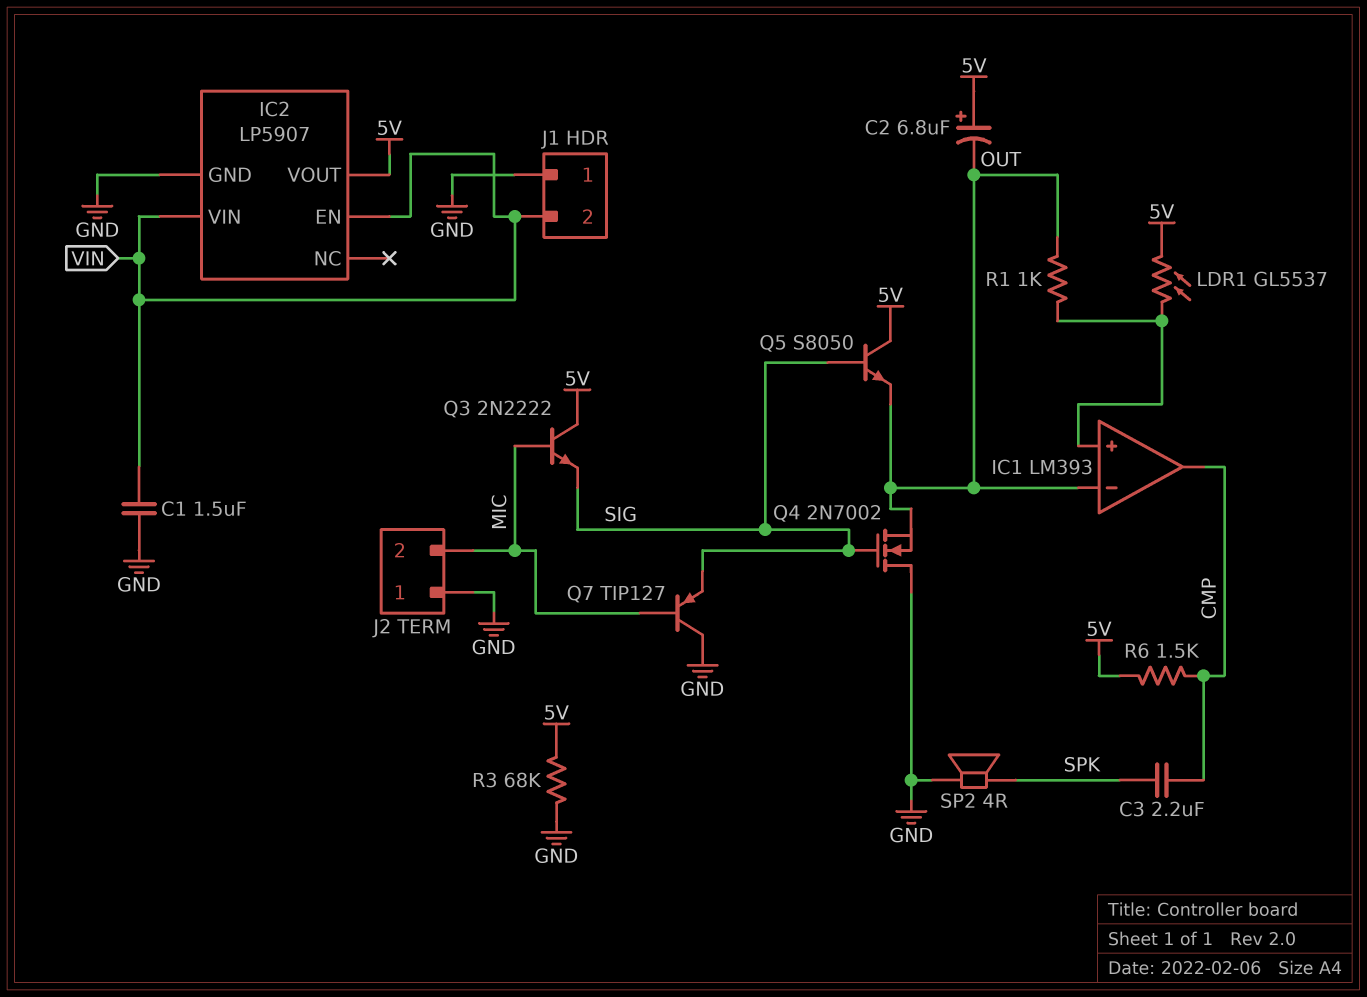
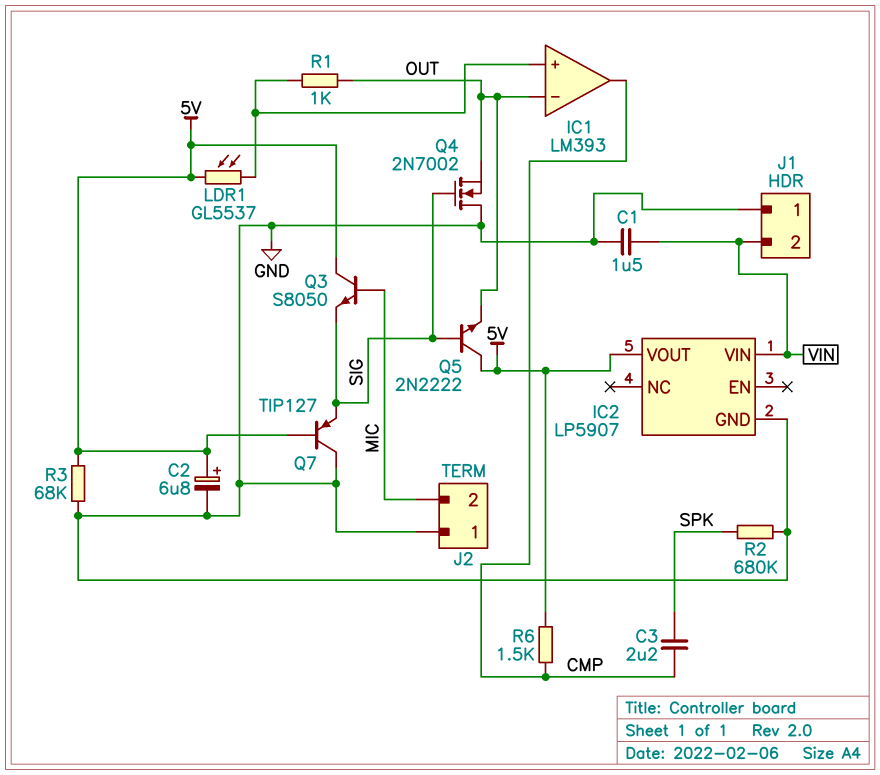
C2: 6.8uF (plus 5V, minus OUT) -> 6.8uF (plus 5V, minus GND)
IC2 pin EN: VIN -> none
Q3: NPN 2N2222 (B MIC, C 5V, E SIG) -> NPN S8050 (B MIC, C 5V, E SIG)
Q5: NPN S8050 (B SIG, C 5V, E OUT) -> NPN 2N2222 (B SIG, C 5V, E OUT)
Q7: PNP TIP127 (B MIC, C GND, E SIG) -> PNP TIP127 (B 5V, C GND, E SIG)
R2: none -> 680k (GND, SPK)
SP2: speaker 4R (GND, SPK) -> none

